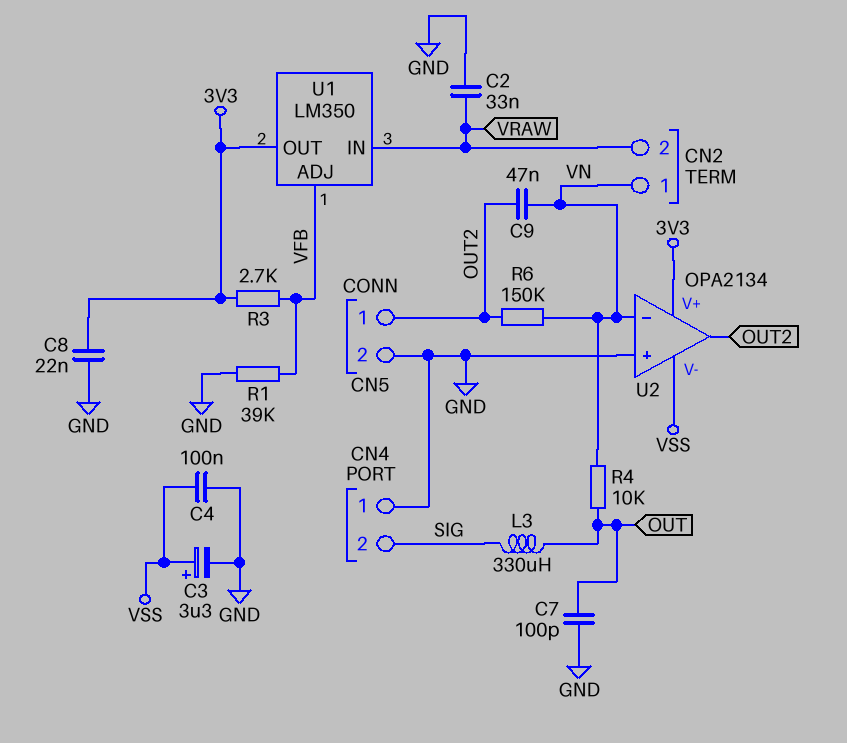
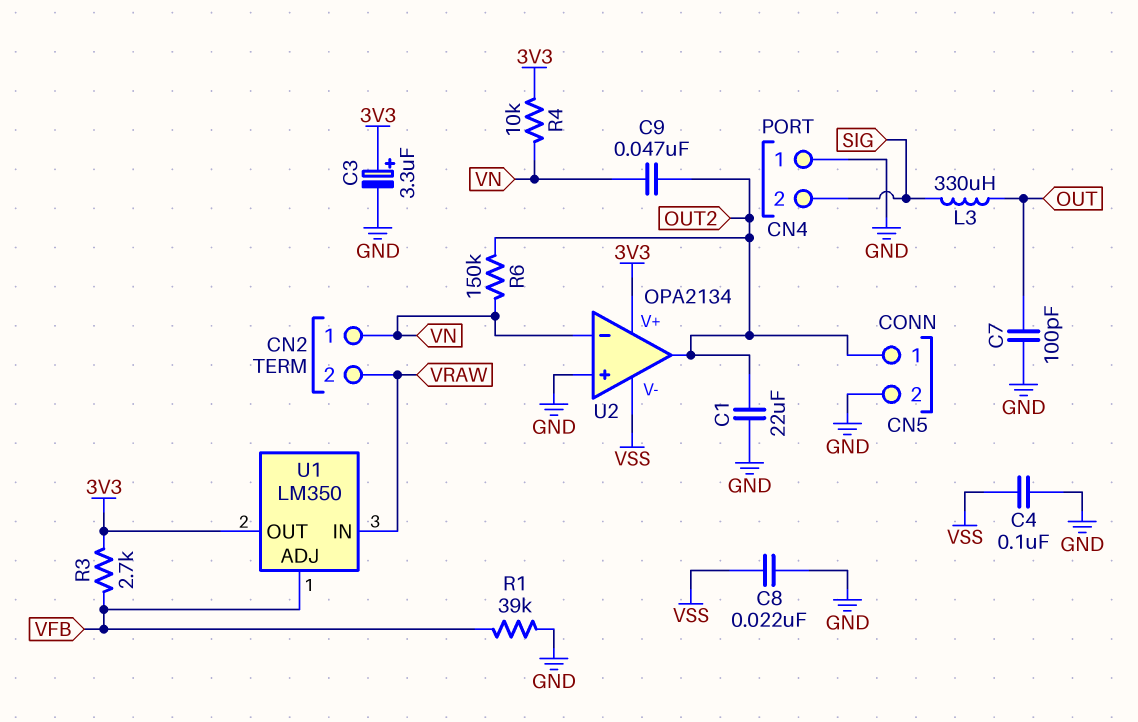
C1: none -> 22uF (GND, OUT2)
C2: 33nF (GND, VRAW) -> none
C3: 3.3uF (plus VSS, minus GND) -> 3.3uF (plus 3V3, minus GND)
C8: 22nF (3V3, GND) -> 22nF (GND, VSS)
R4: 10k (OUT, VN) -> 10k (3V3, VN)

